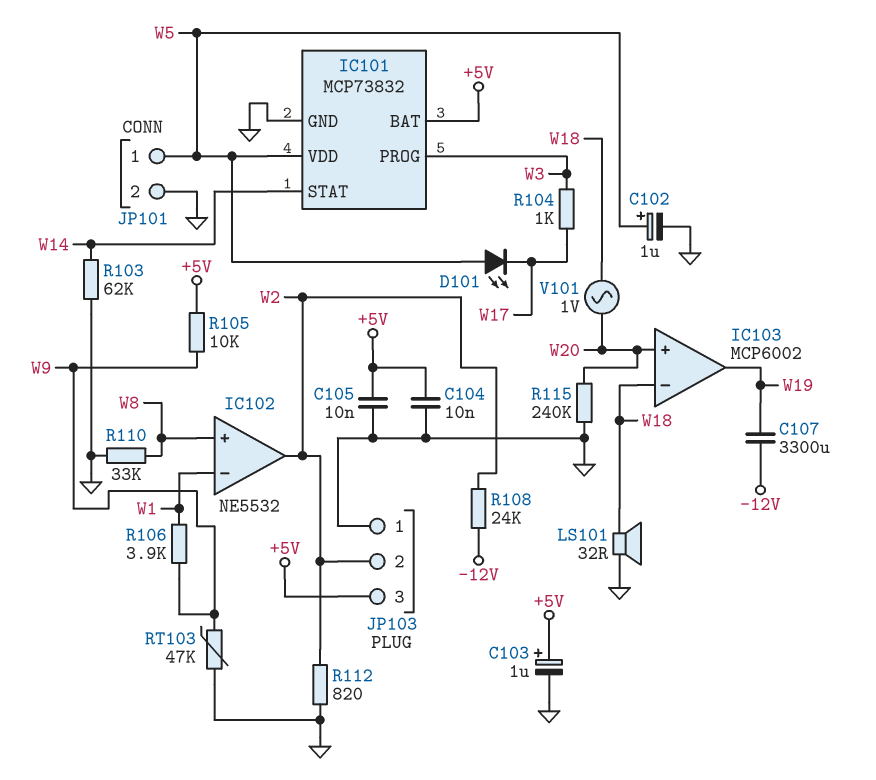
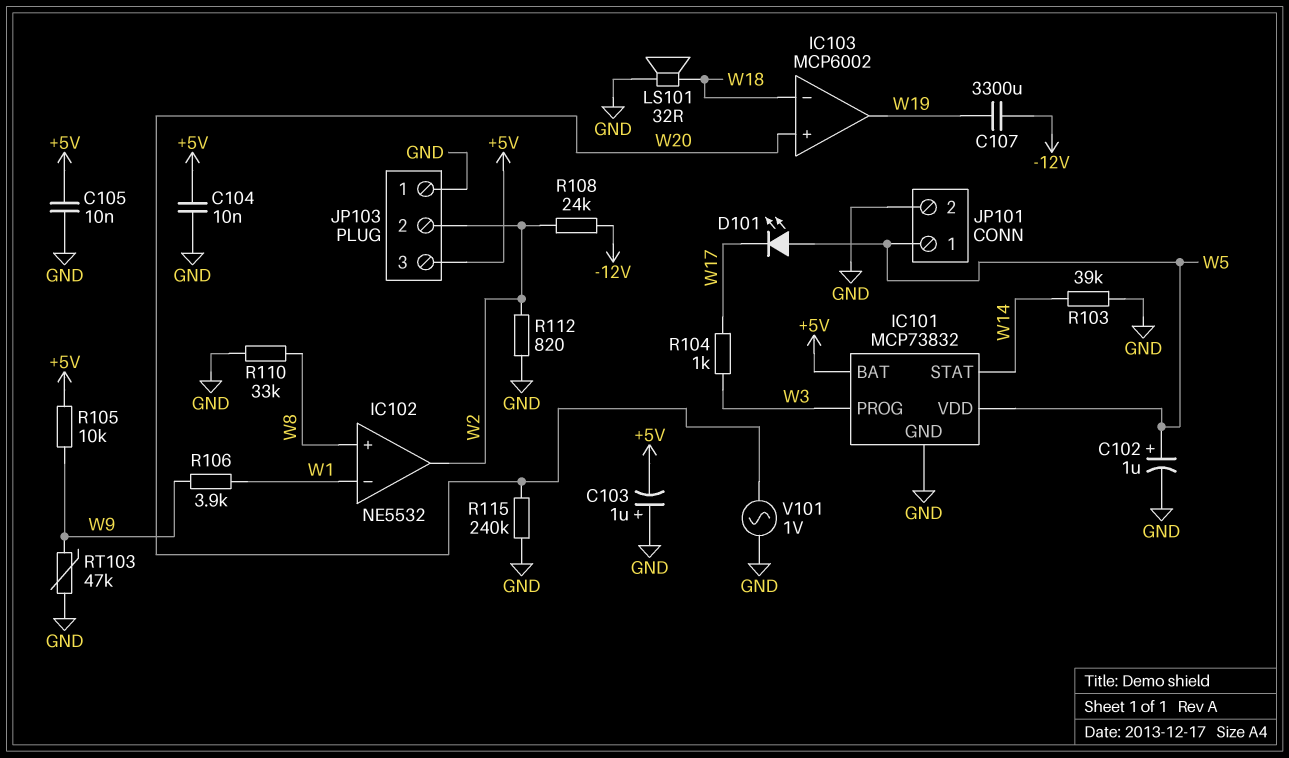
C103: 1uF (plus +5V, minus GND) -> 1uF (plus GND, minus +5V)
R103: 62k (GND, W14) -> 39k (GND, W14)
V101: AC 1V (W18, W20) -> AC 1V (GND, W20)

